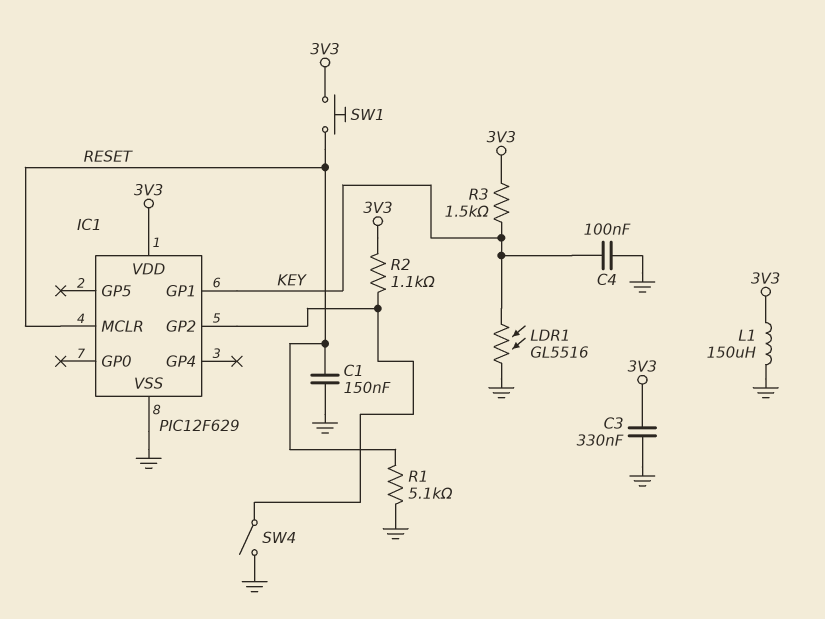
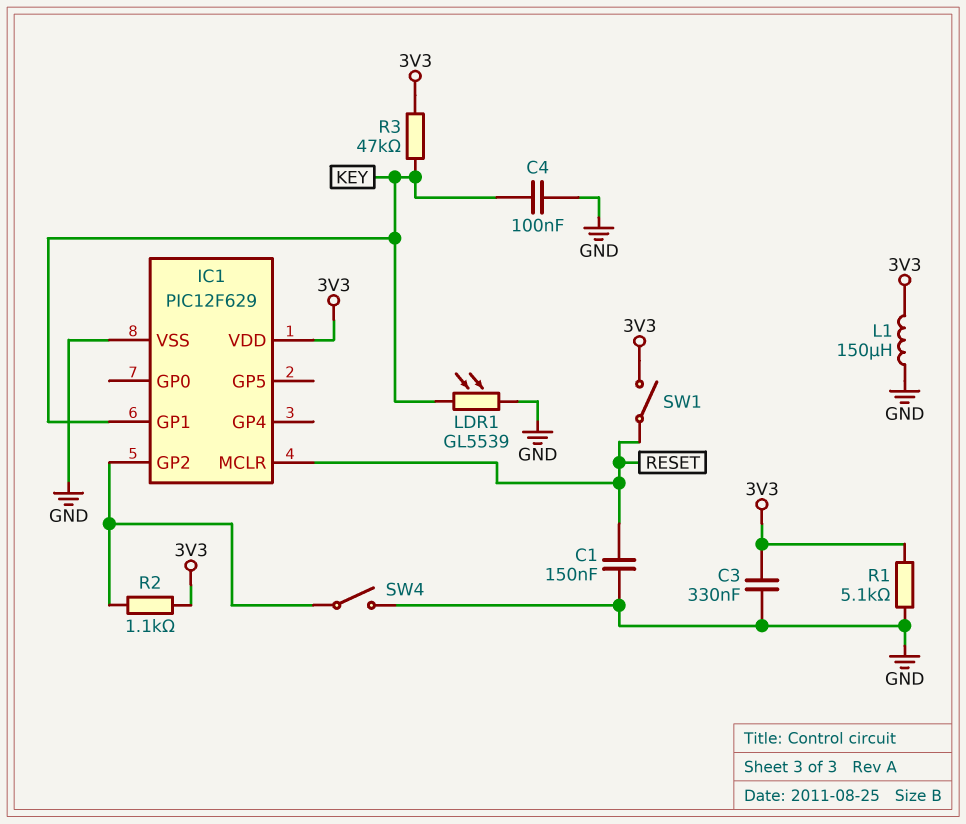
LDR1: GL5516 (GND, KEY) -> GL5539 (GND, KEY)
R1: 5.1k (GND, RESET) -> 5.1k (3V3, GND)
R3: 1.5k (3V3, KEY) -> 47k (3V3, KEY)
SW1: button (3V3, RESET) -> switch (3V3, RESET)

